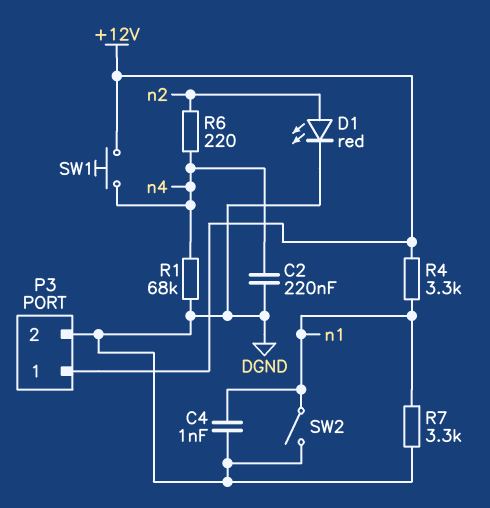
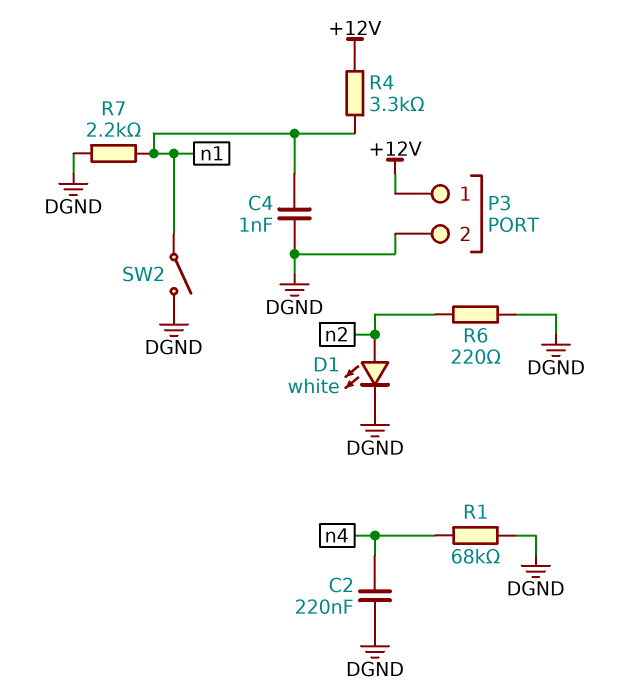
D1: LED red (A n2, K DGND) -> LED white (A n2, K DGND)
R6: 220 (n2, n4) -> 220 (DGND, n2)
R7: 3.3k (DGND, n1) -> 2.2k (DGND, n1)
SW1: button (+12V, n4) -> none

